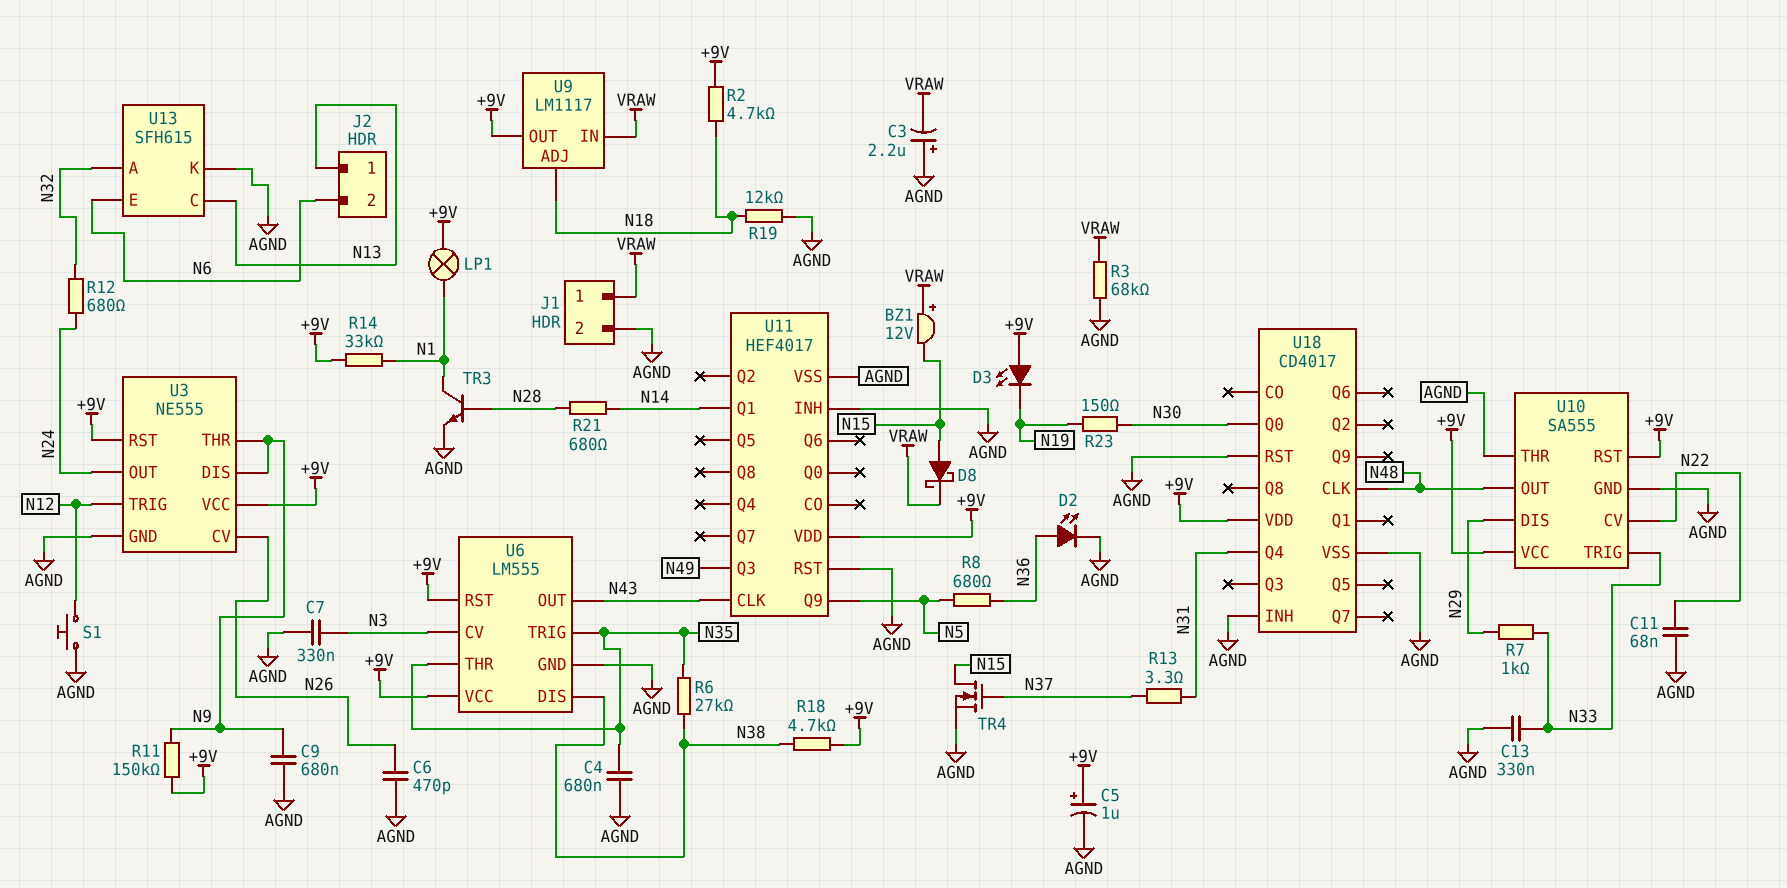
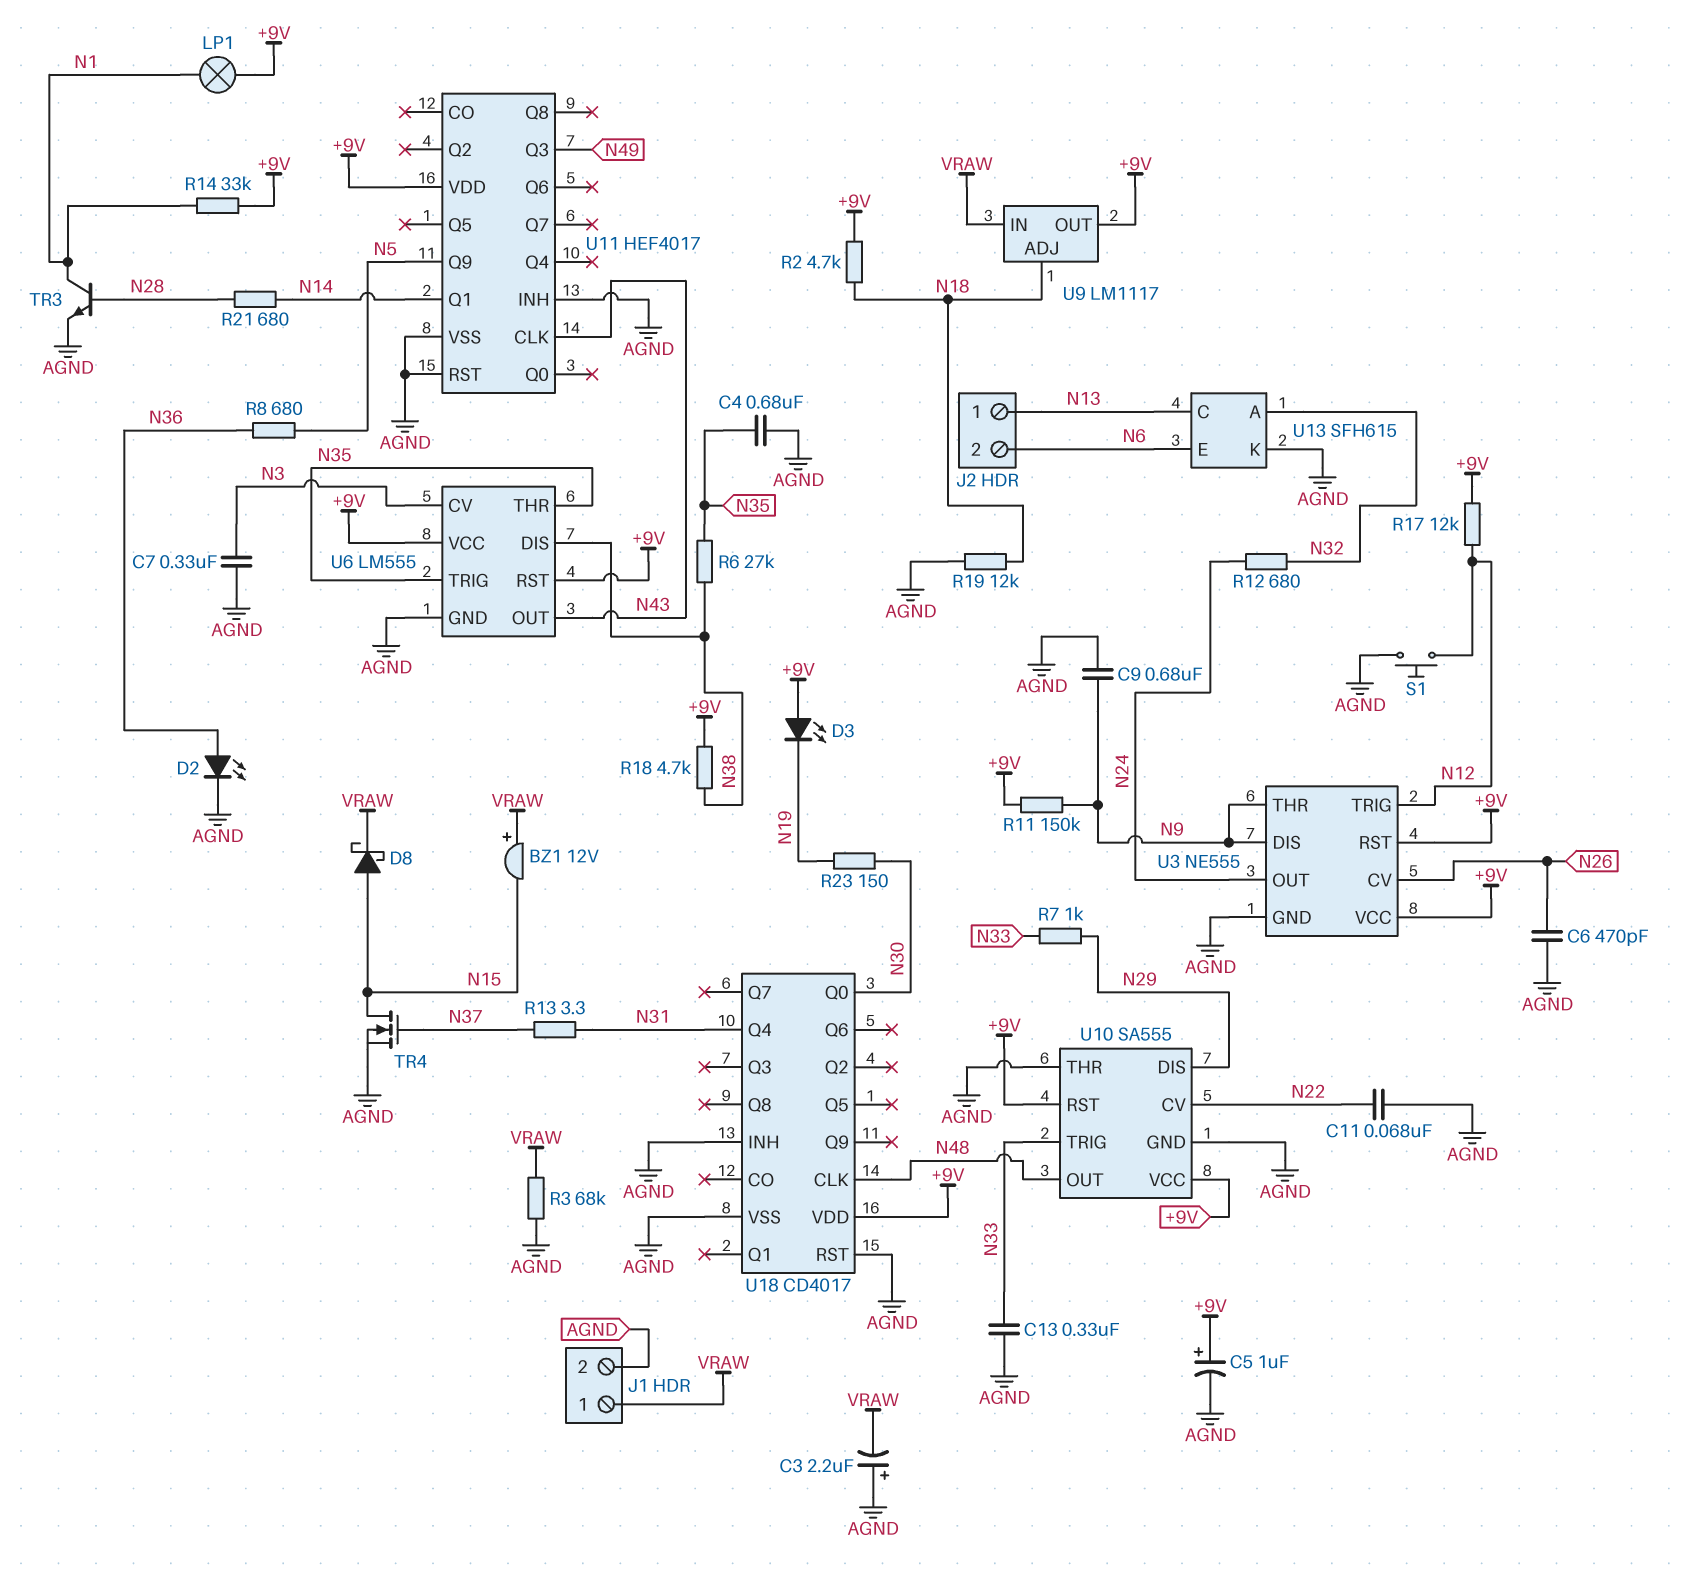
R17: none -> 12k (+9V, N12)

